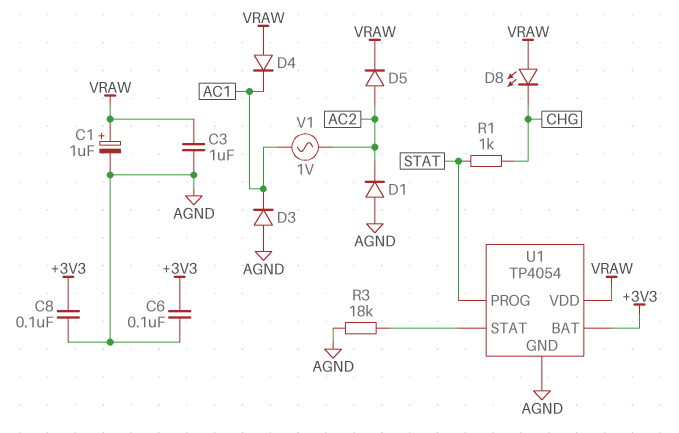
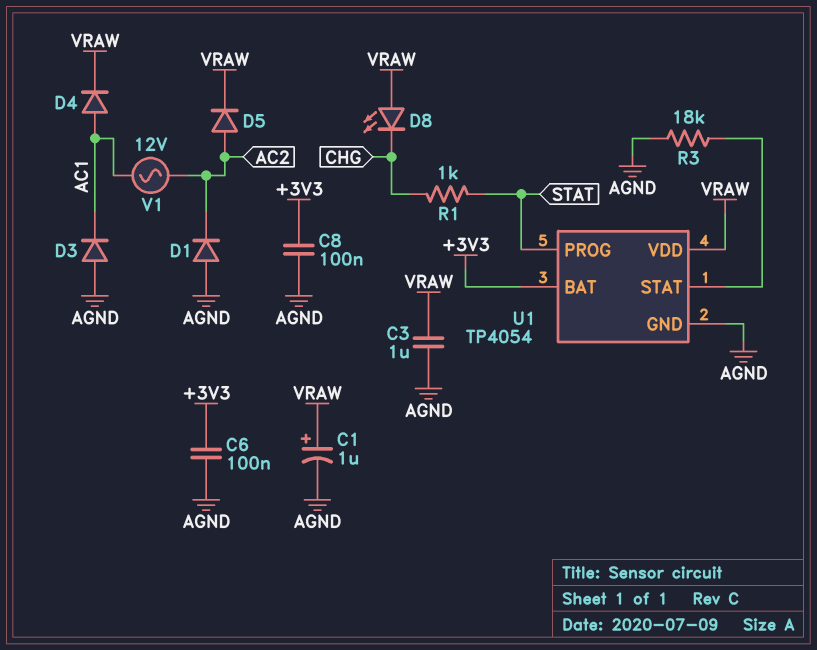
D4: diode (A VRAW, K AC1) -> diode (A AC1, K VRAW)
V1: AC 1V (AC1, AC2) -> AC 12V (AC1, AC2)

